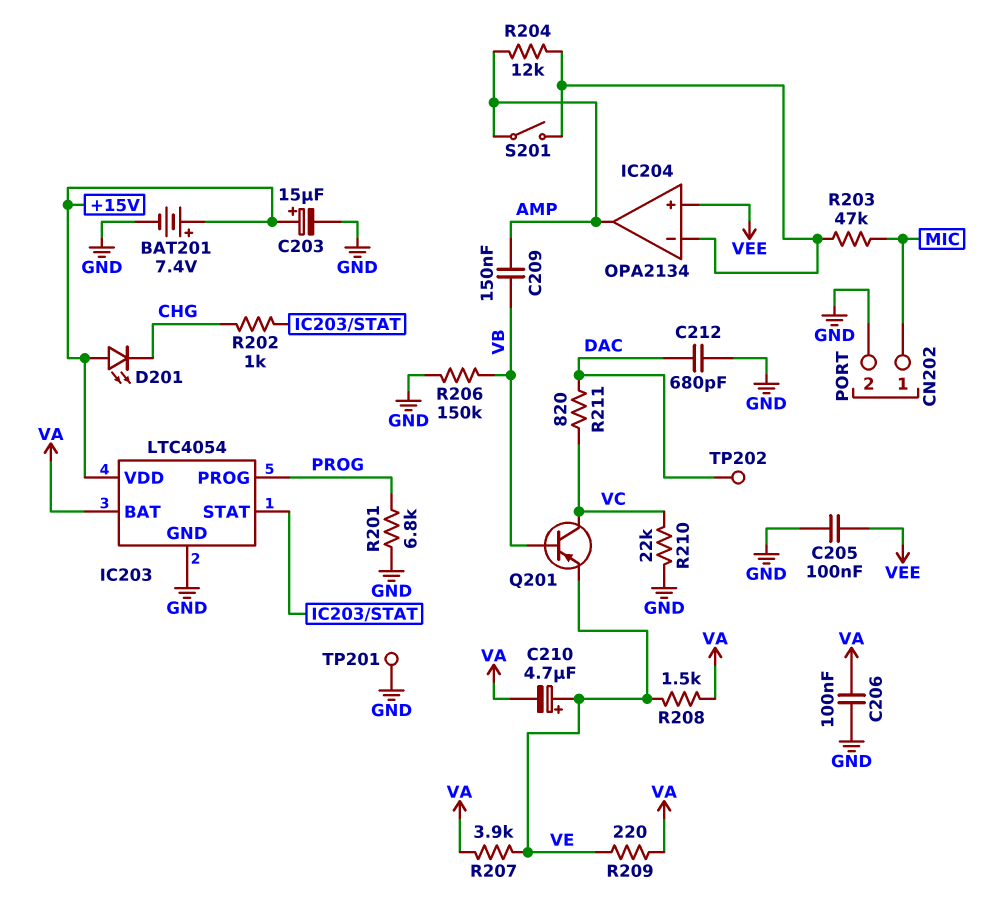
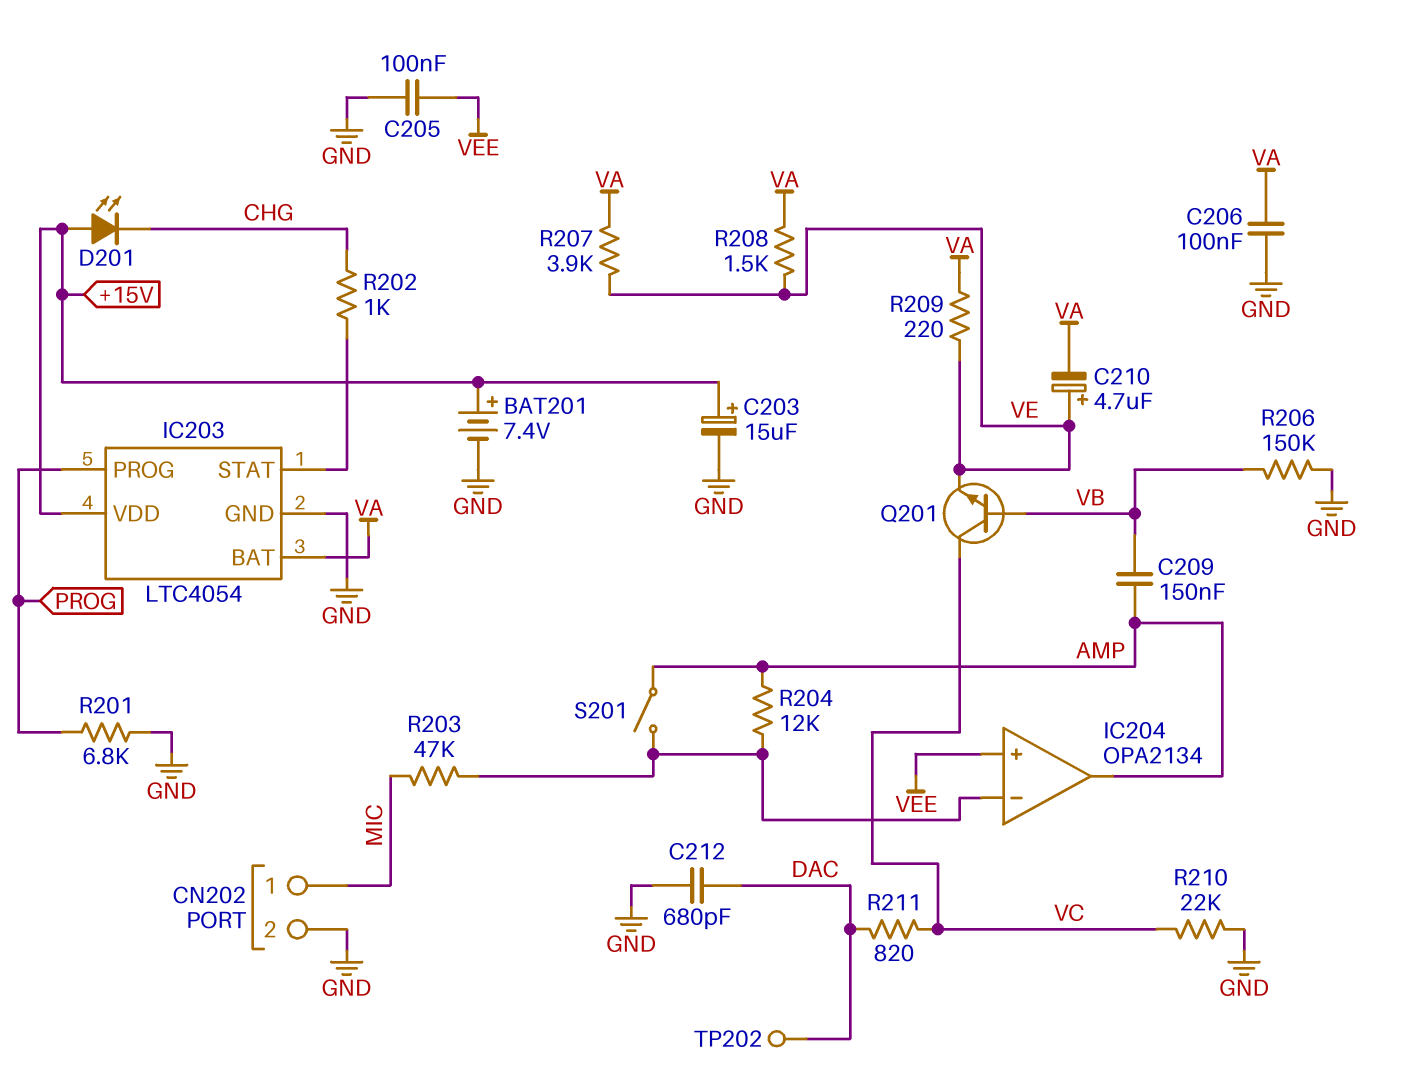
Q201: PNP (B VB, C VC, E VE) -> NPN (B VB, C VC, E VE)
TP201: test point (GND) -> none

